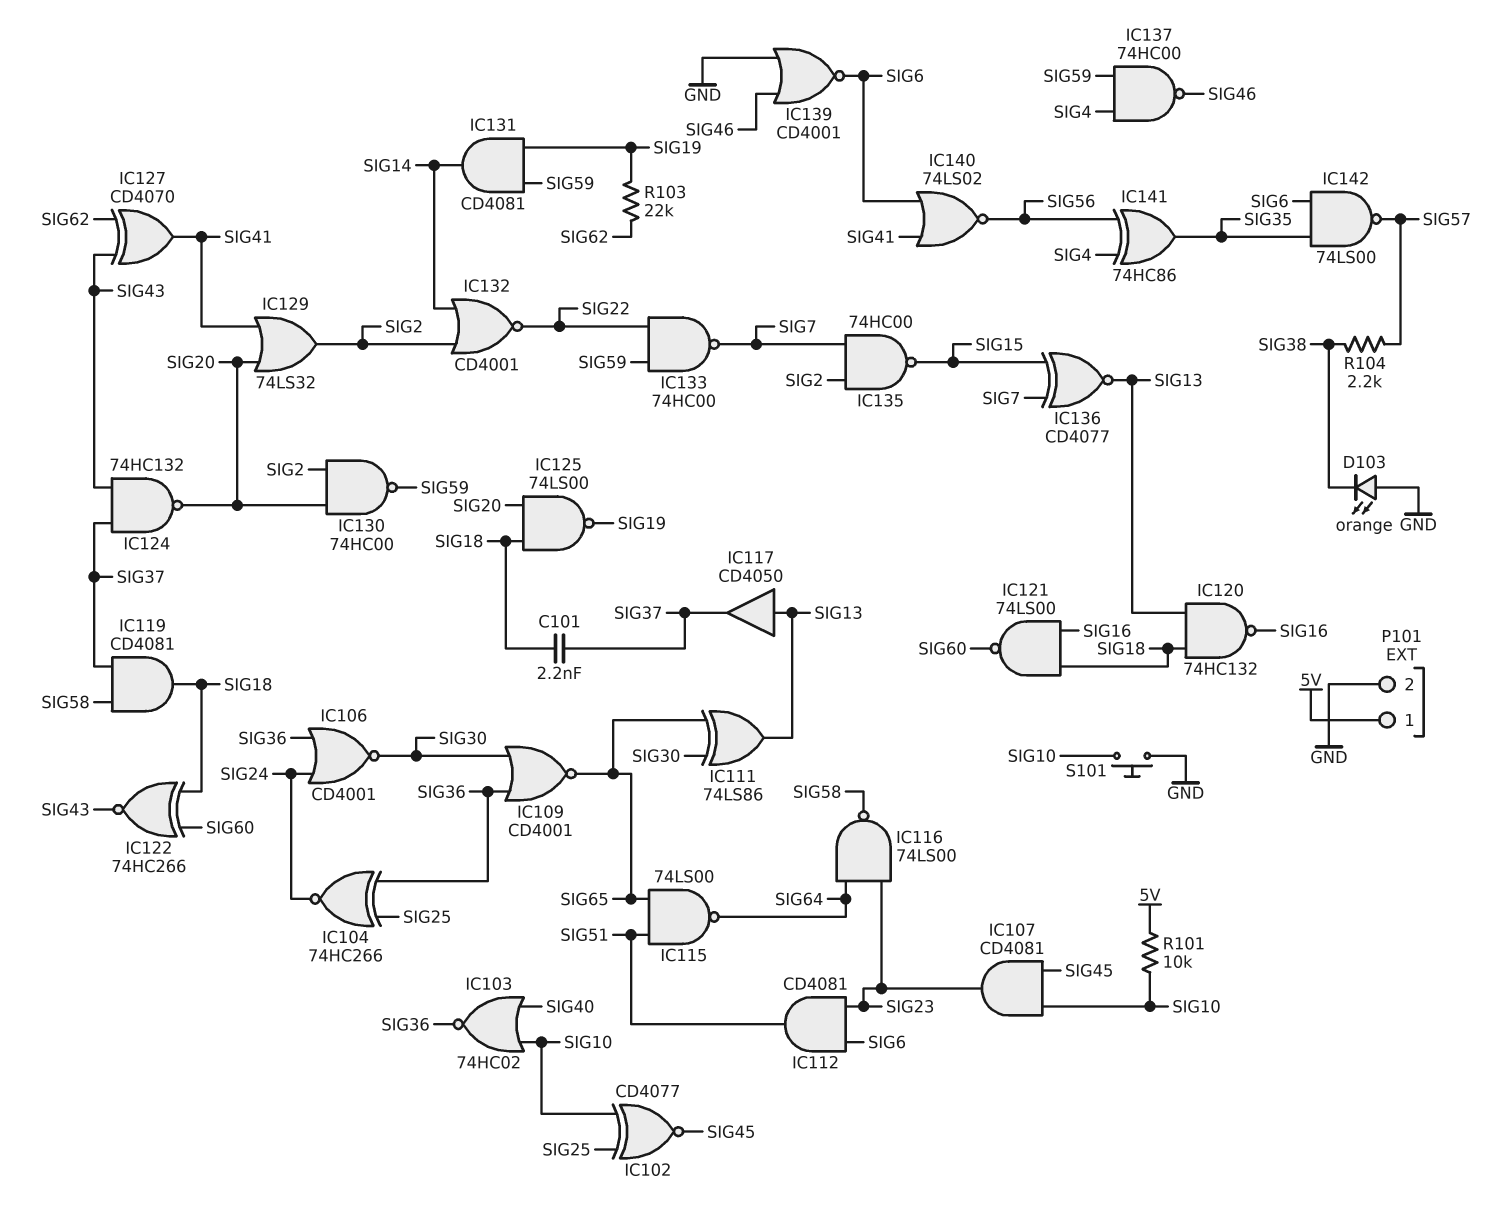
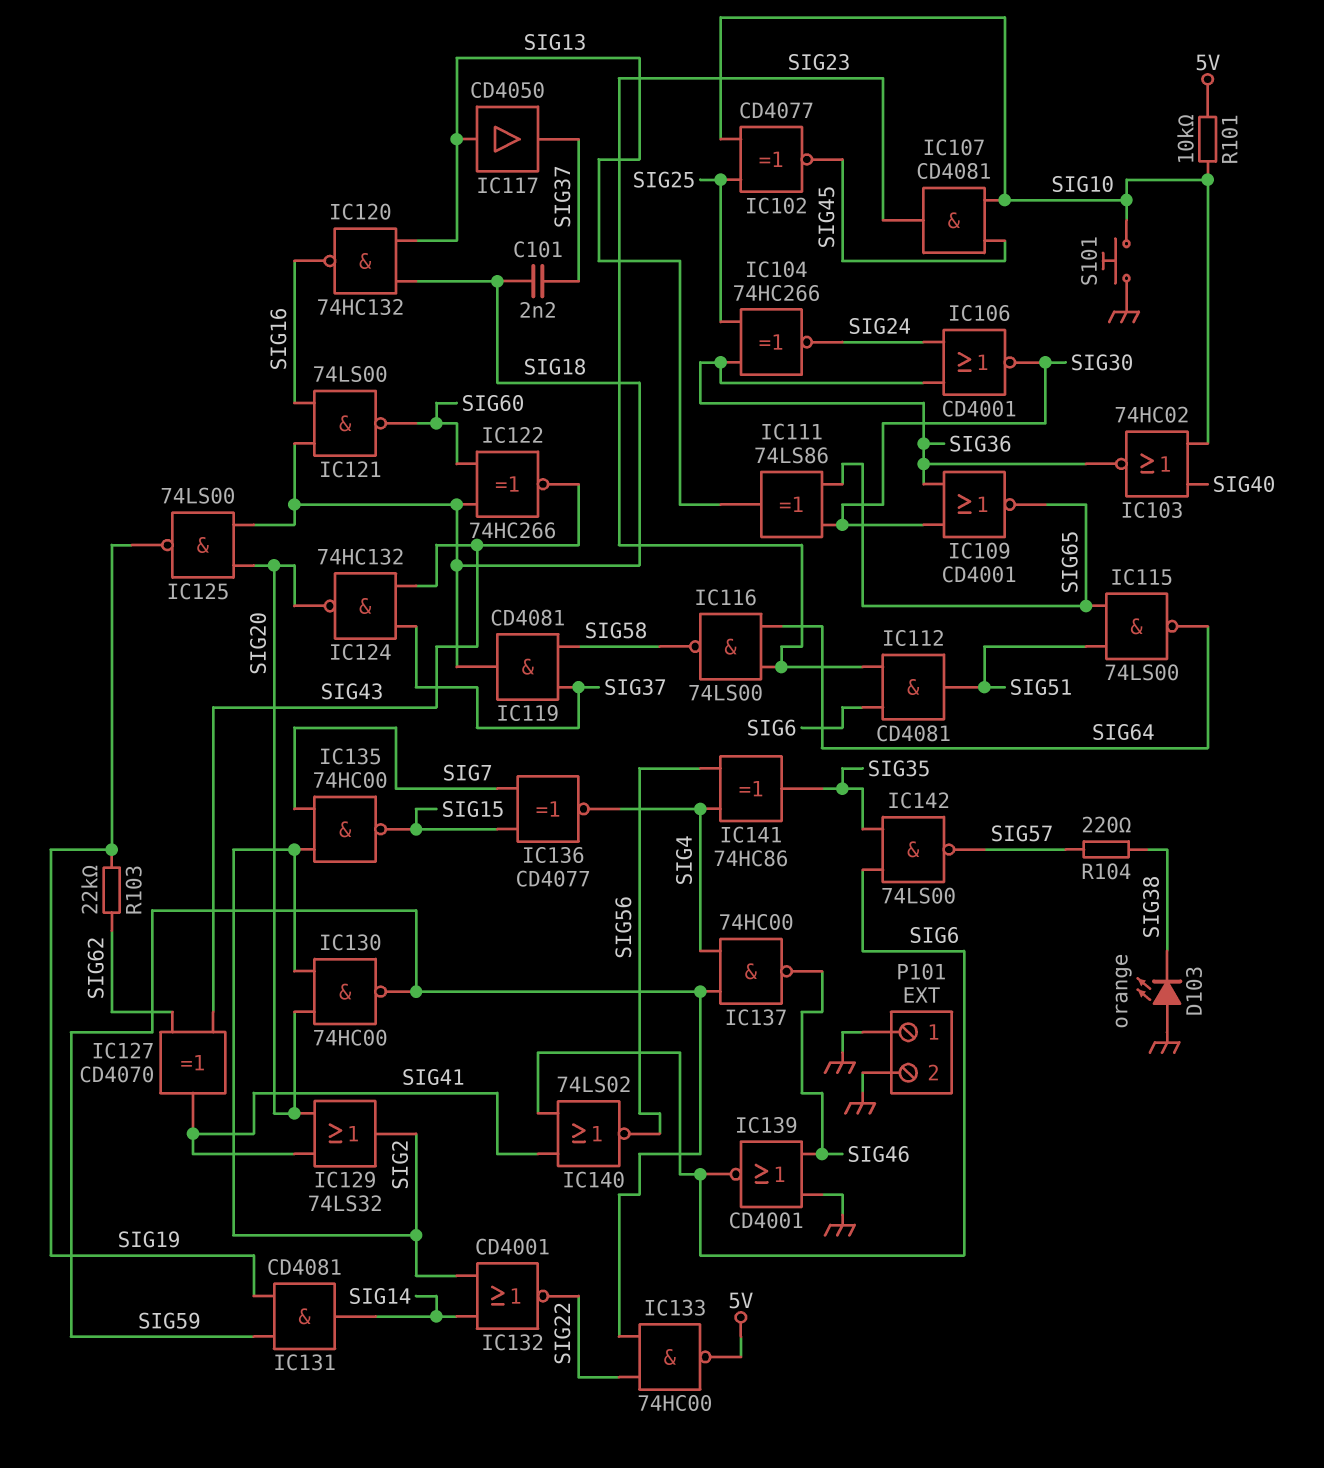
IC133: NAND 74HC00 (in SIG22, in SIG59, out SIG7) -> NAND 74HC00 (in SIG22, in SIG59, out 5V)
IC136: XNOR CD4077 (in SIG7, in SIG15, out SIG13) -> XNOR CD4077 (in SIG7, in SIG15, out SIG4)
P101 pin 1: 5V -> GND
R104: 2.2k (SIG38, SIG57) -> 220 (SIG38, SIG57)

